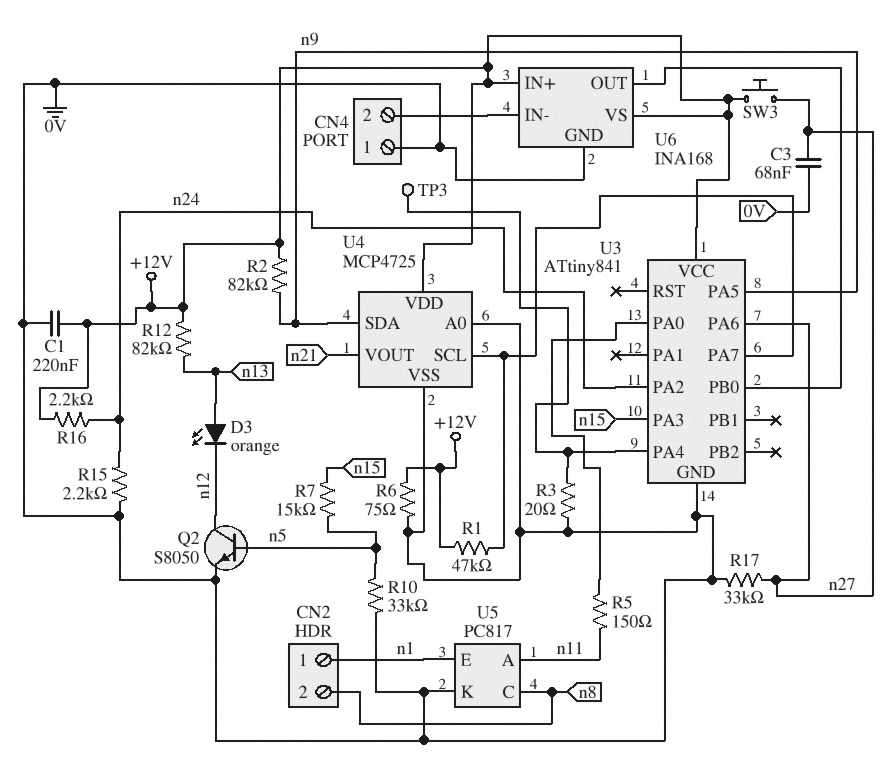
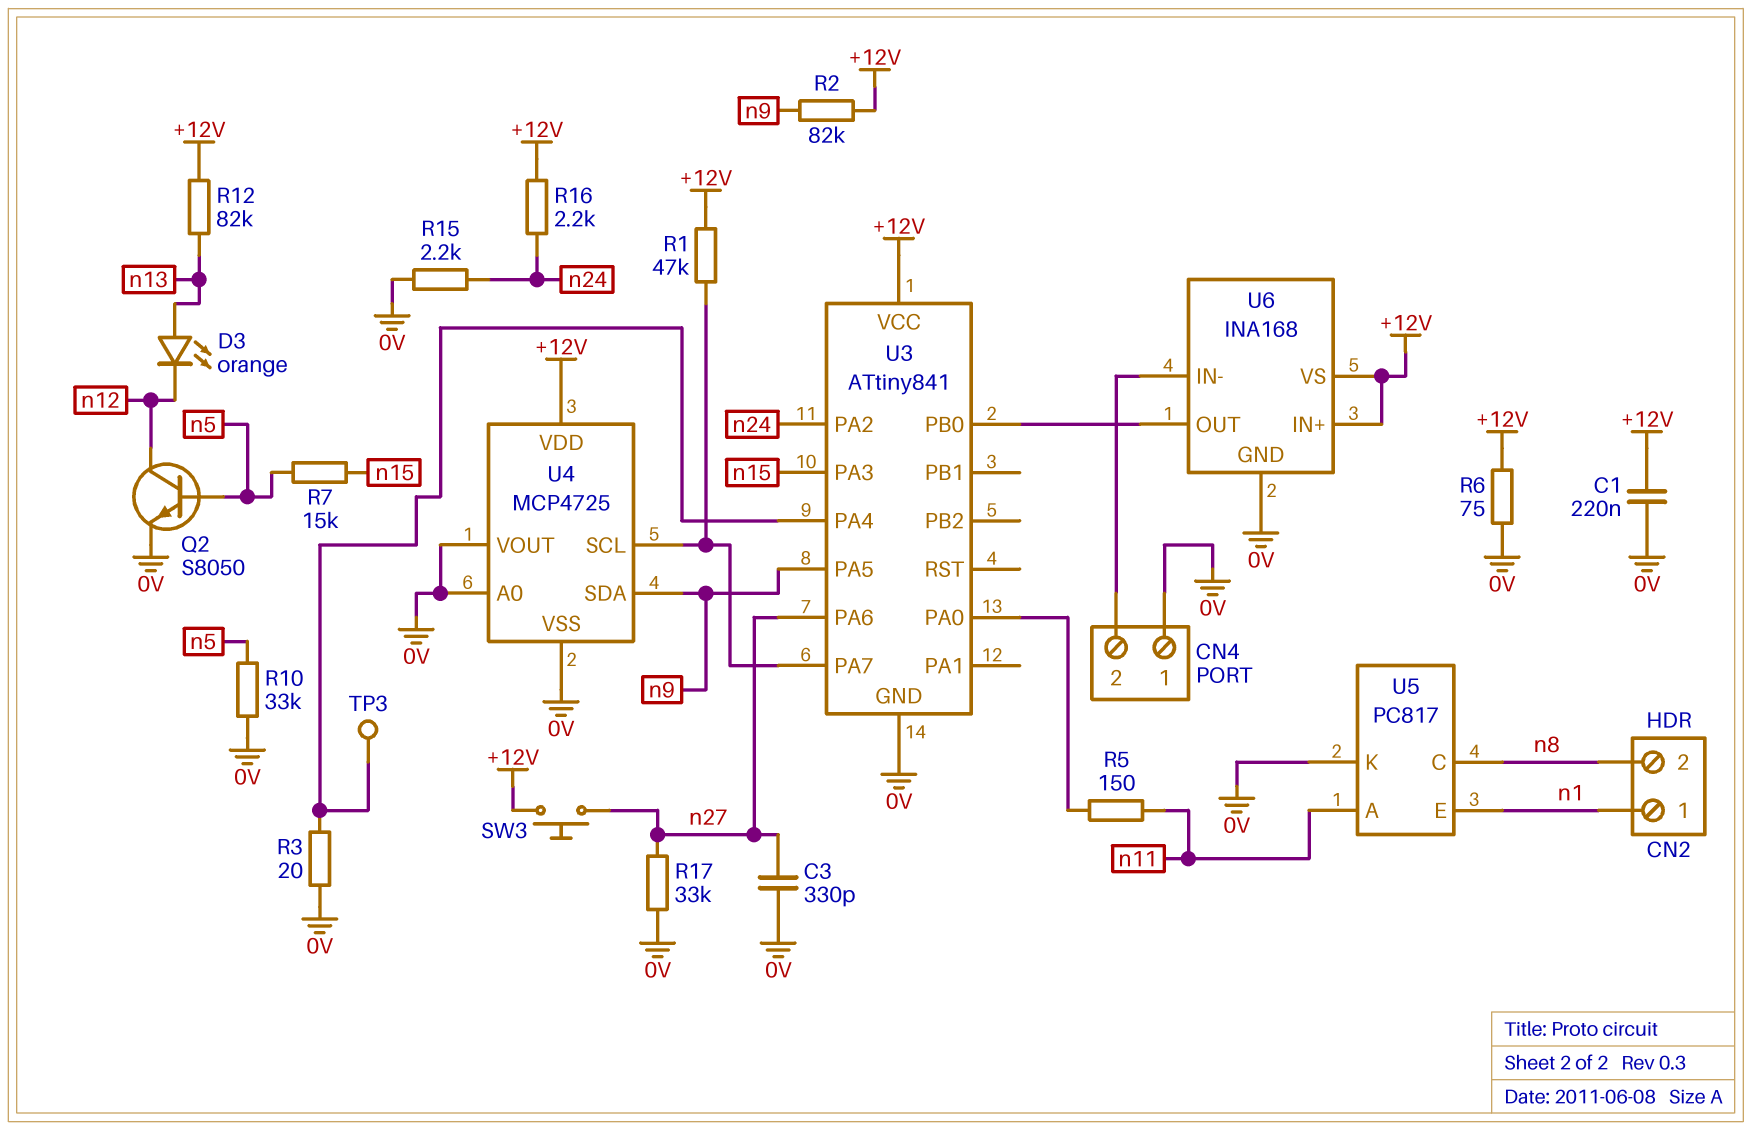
C3: 68nF (0V, n27) -> 330pF (0V, n27)
U4 pin VOUT: n21 -> 0V

